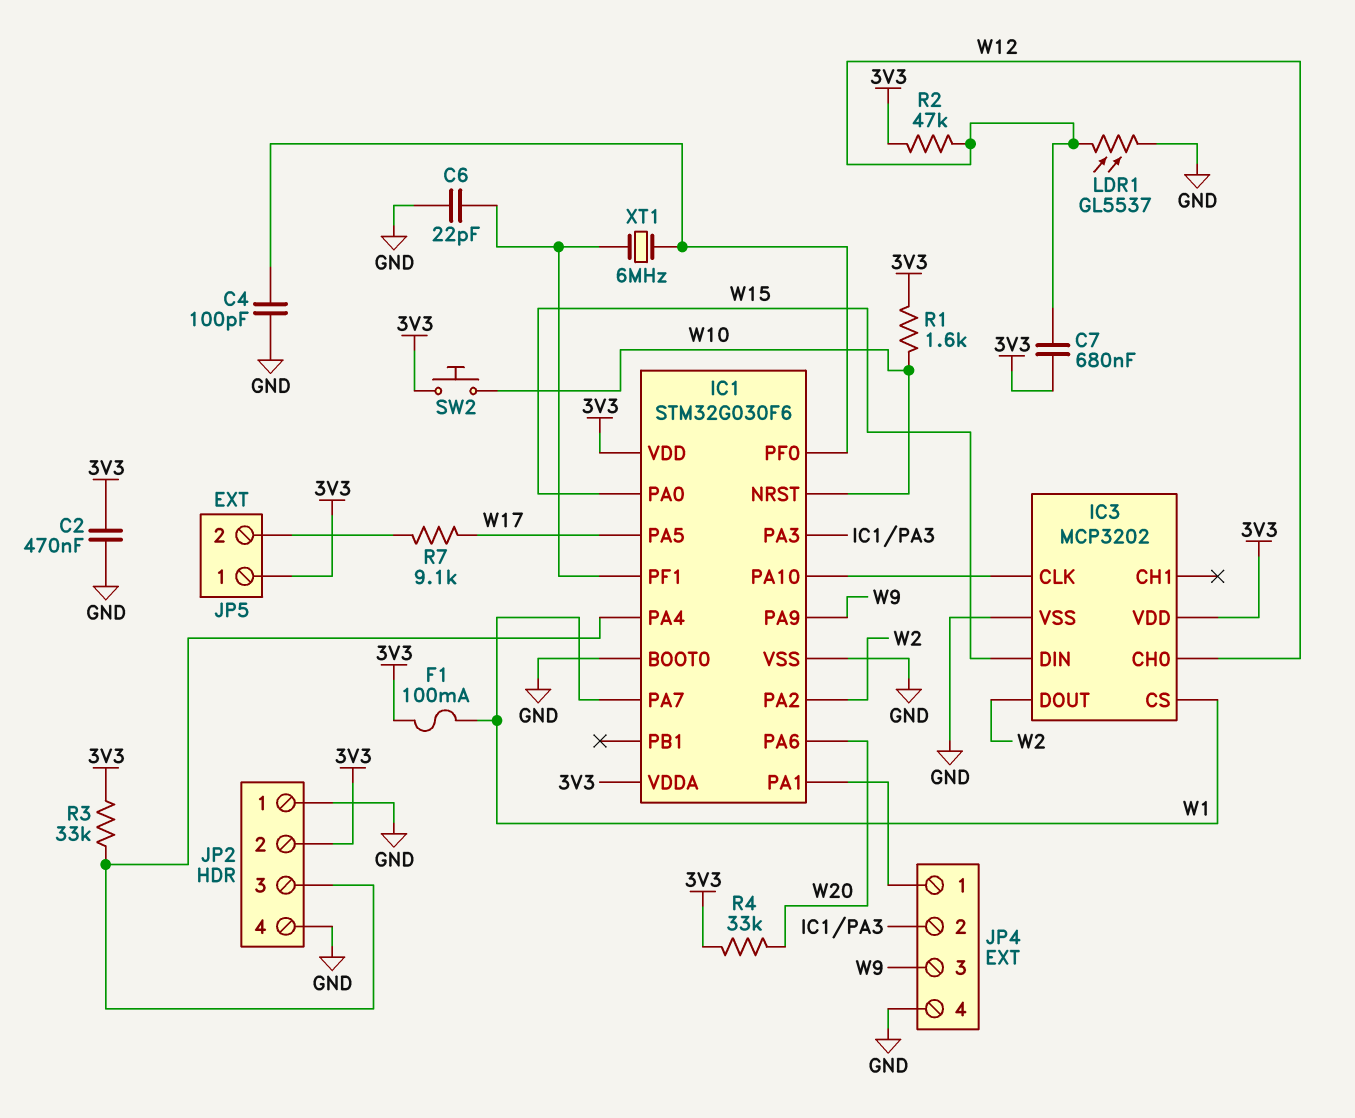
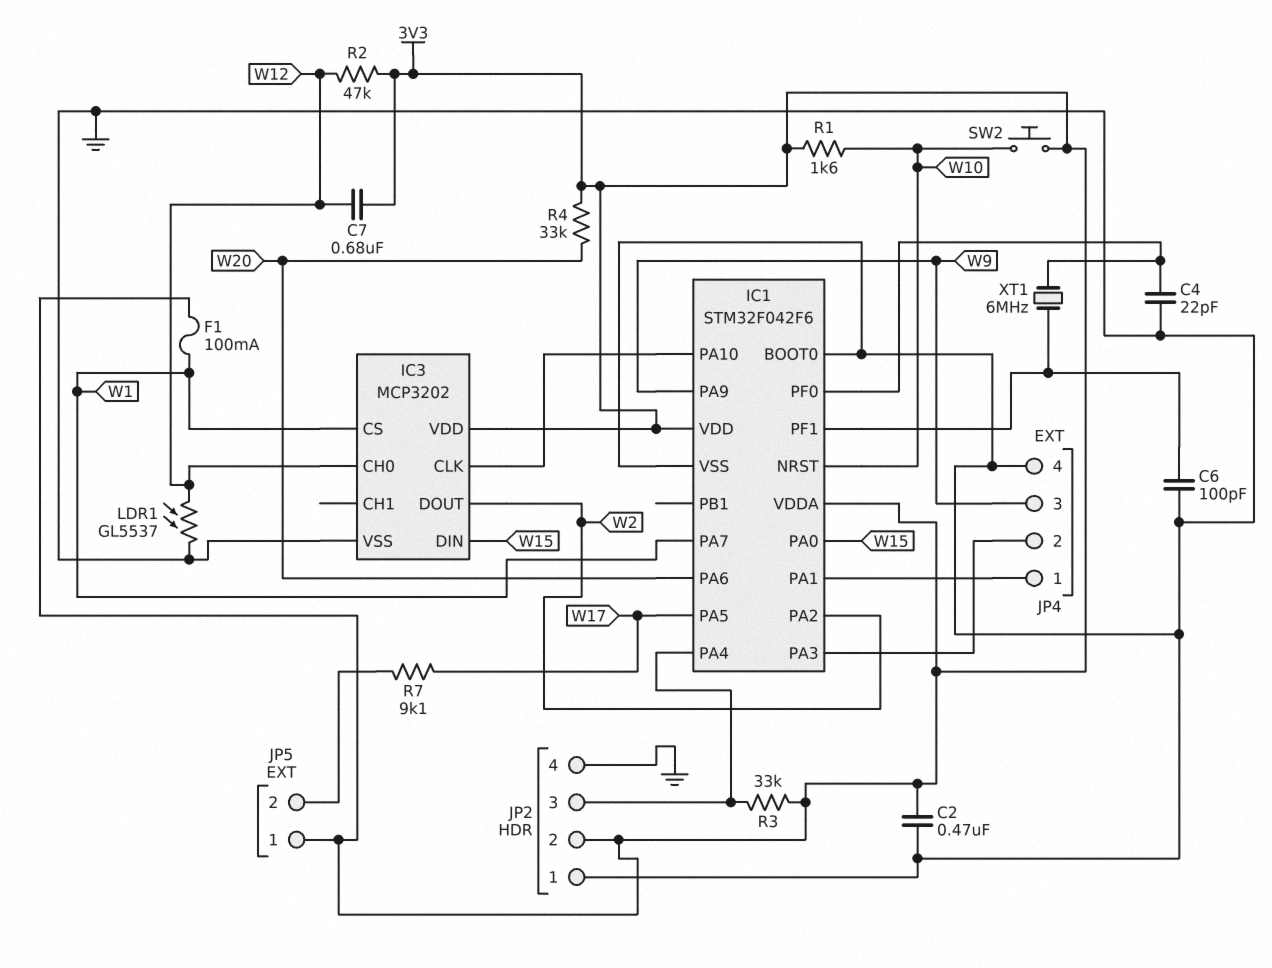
C4: 100pF (GND, IC1/PF0) -> 22pF (GND, IC1/PF0)
C6: 22pF (GND, IC1/PF1) -> 100pF (GND, IC1/PF1)
IC1: STM32G030F6 -> STM32F042F6

